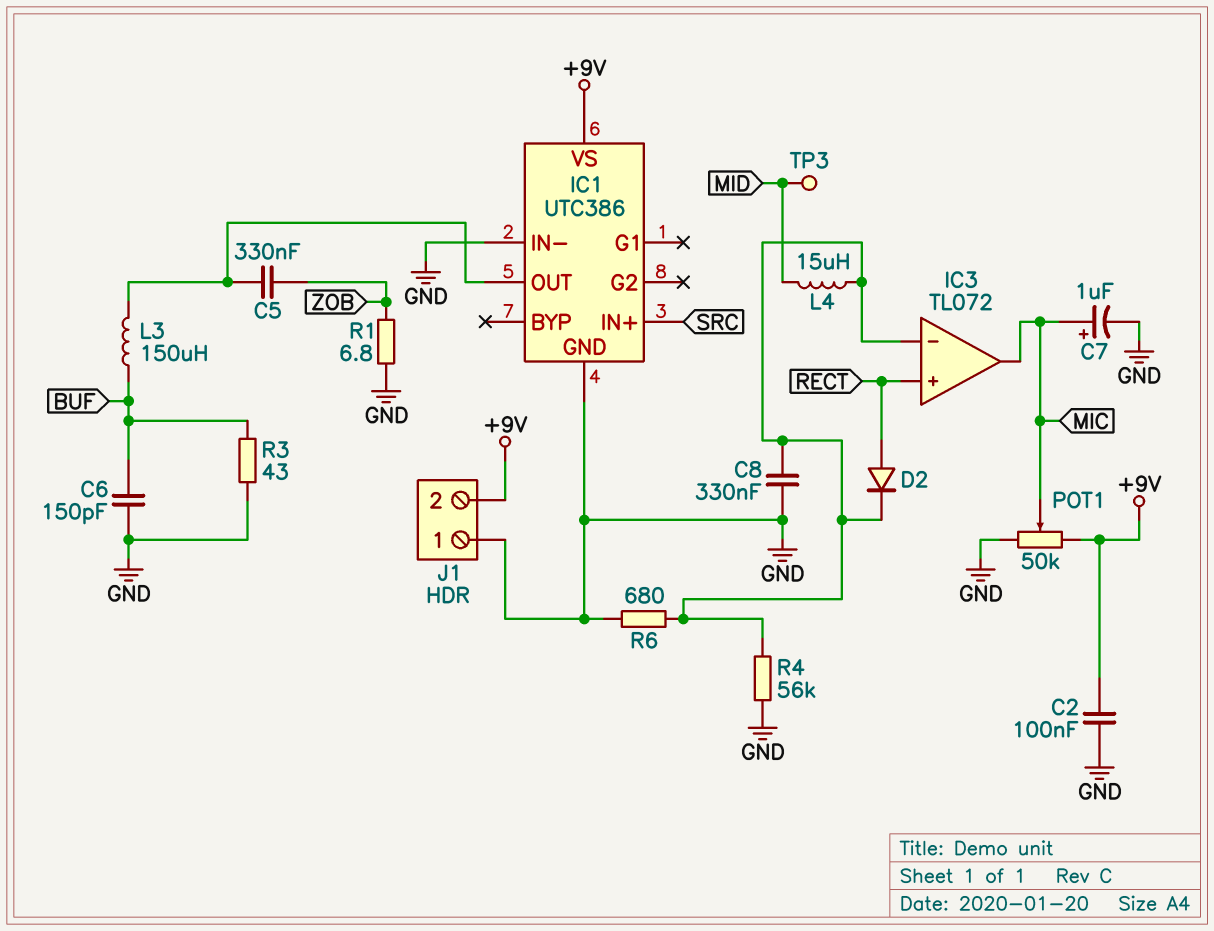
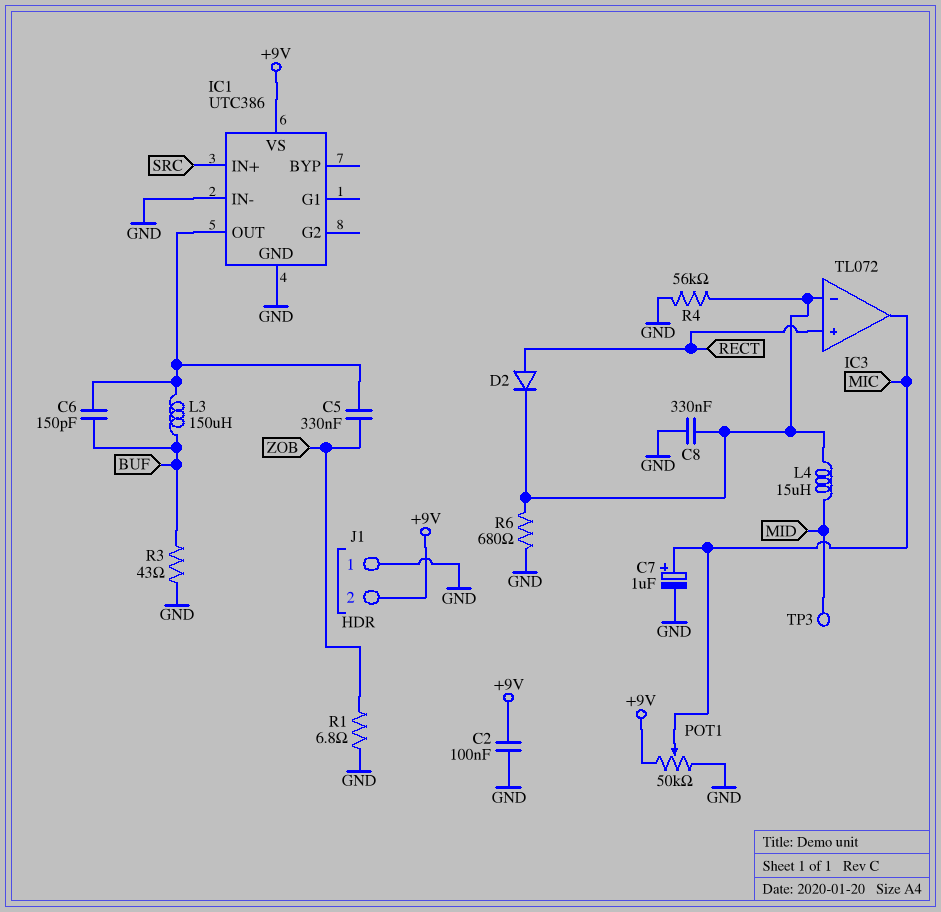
C6: 150pF (BUF, GND) -> 150pF (BUF, IC1/OUT)

